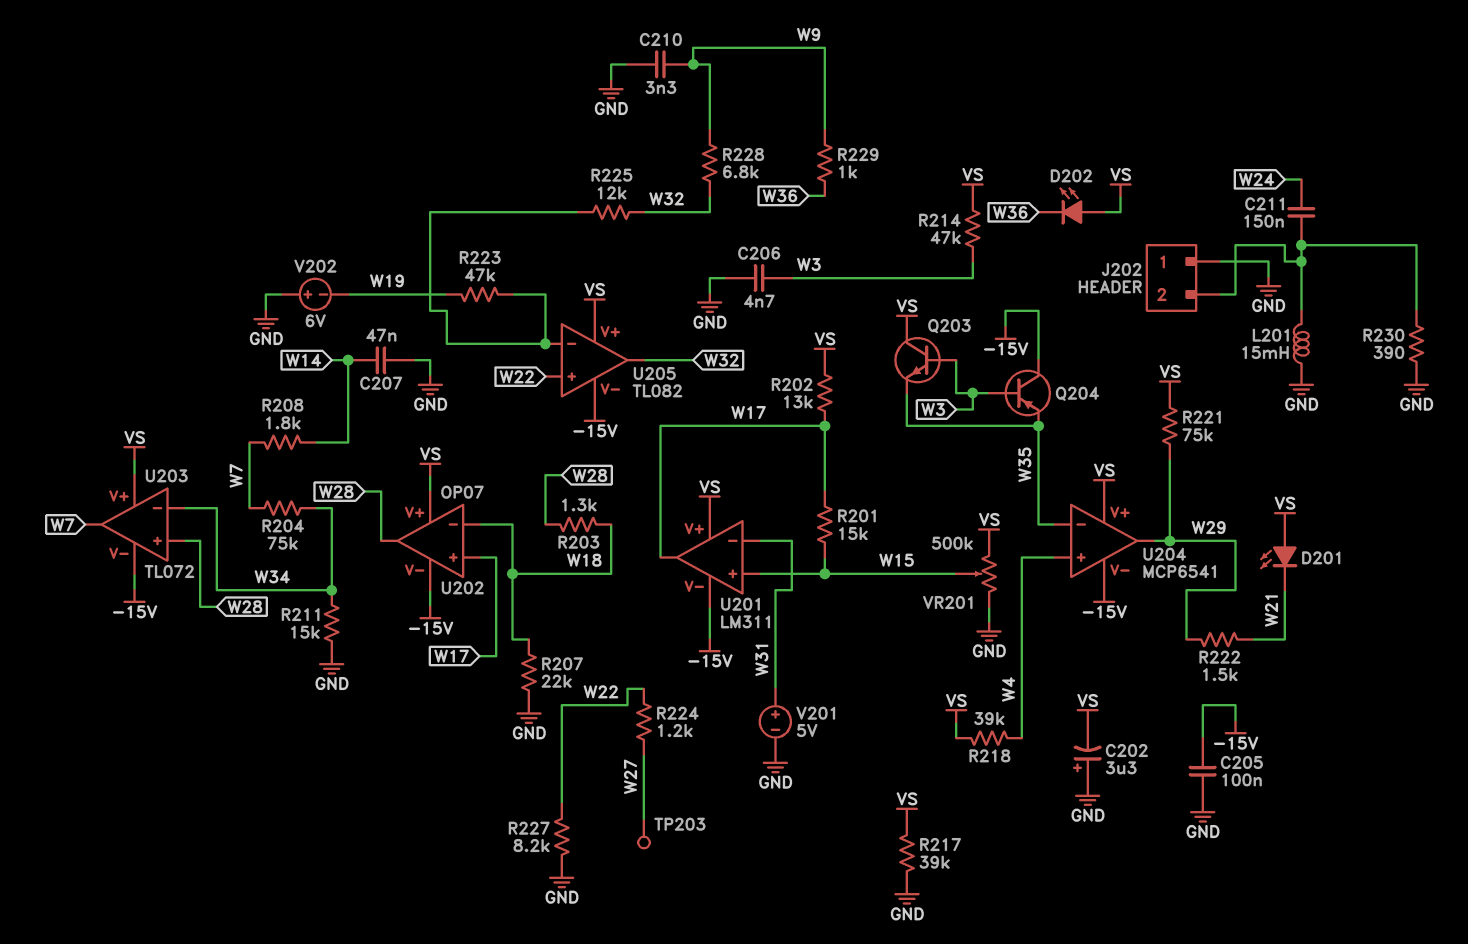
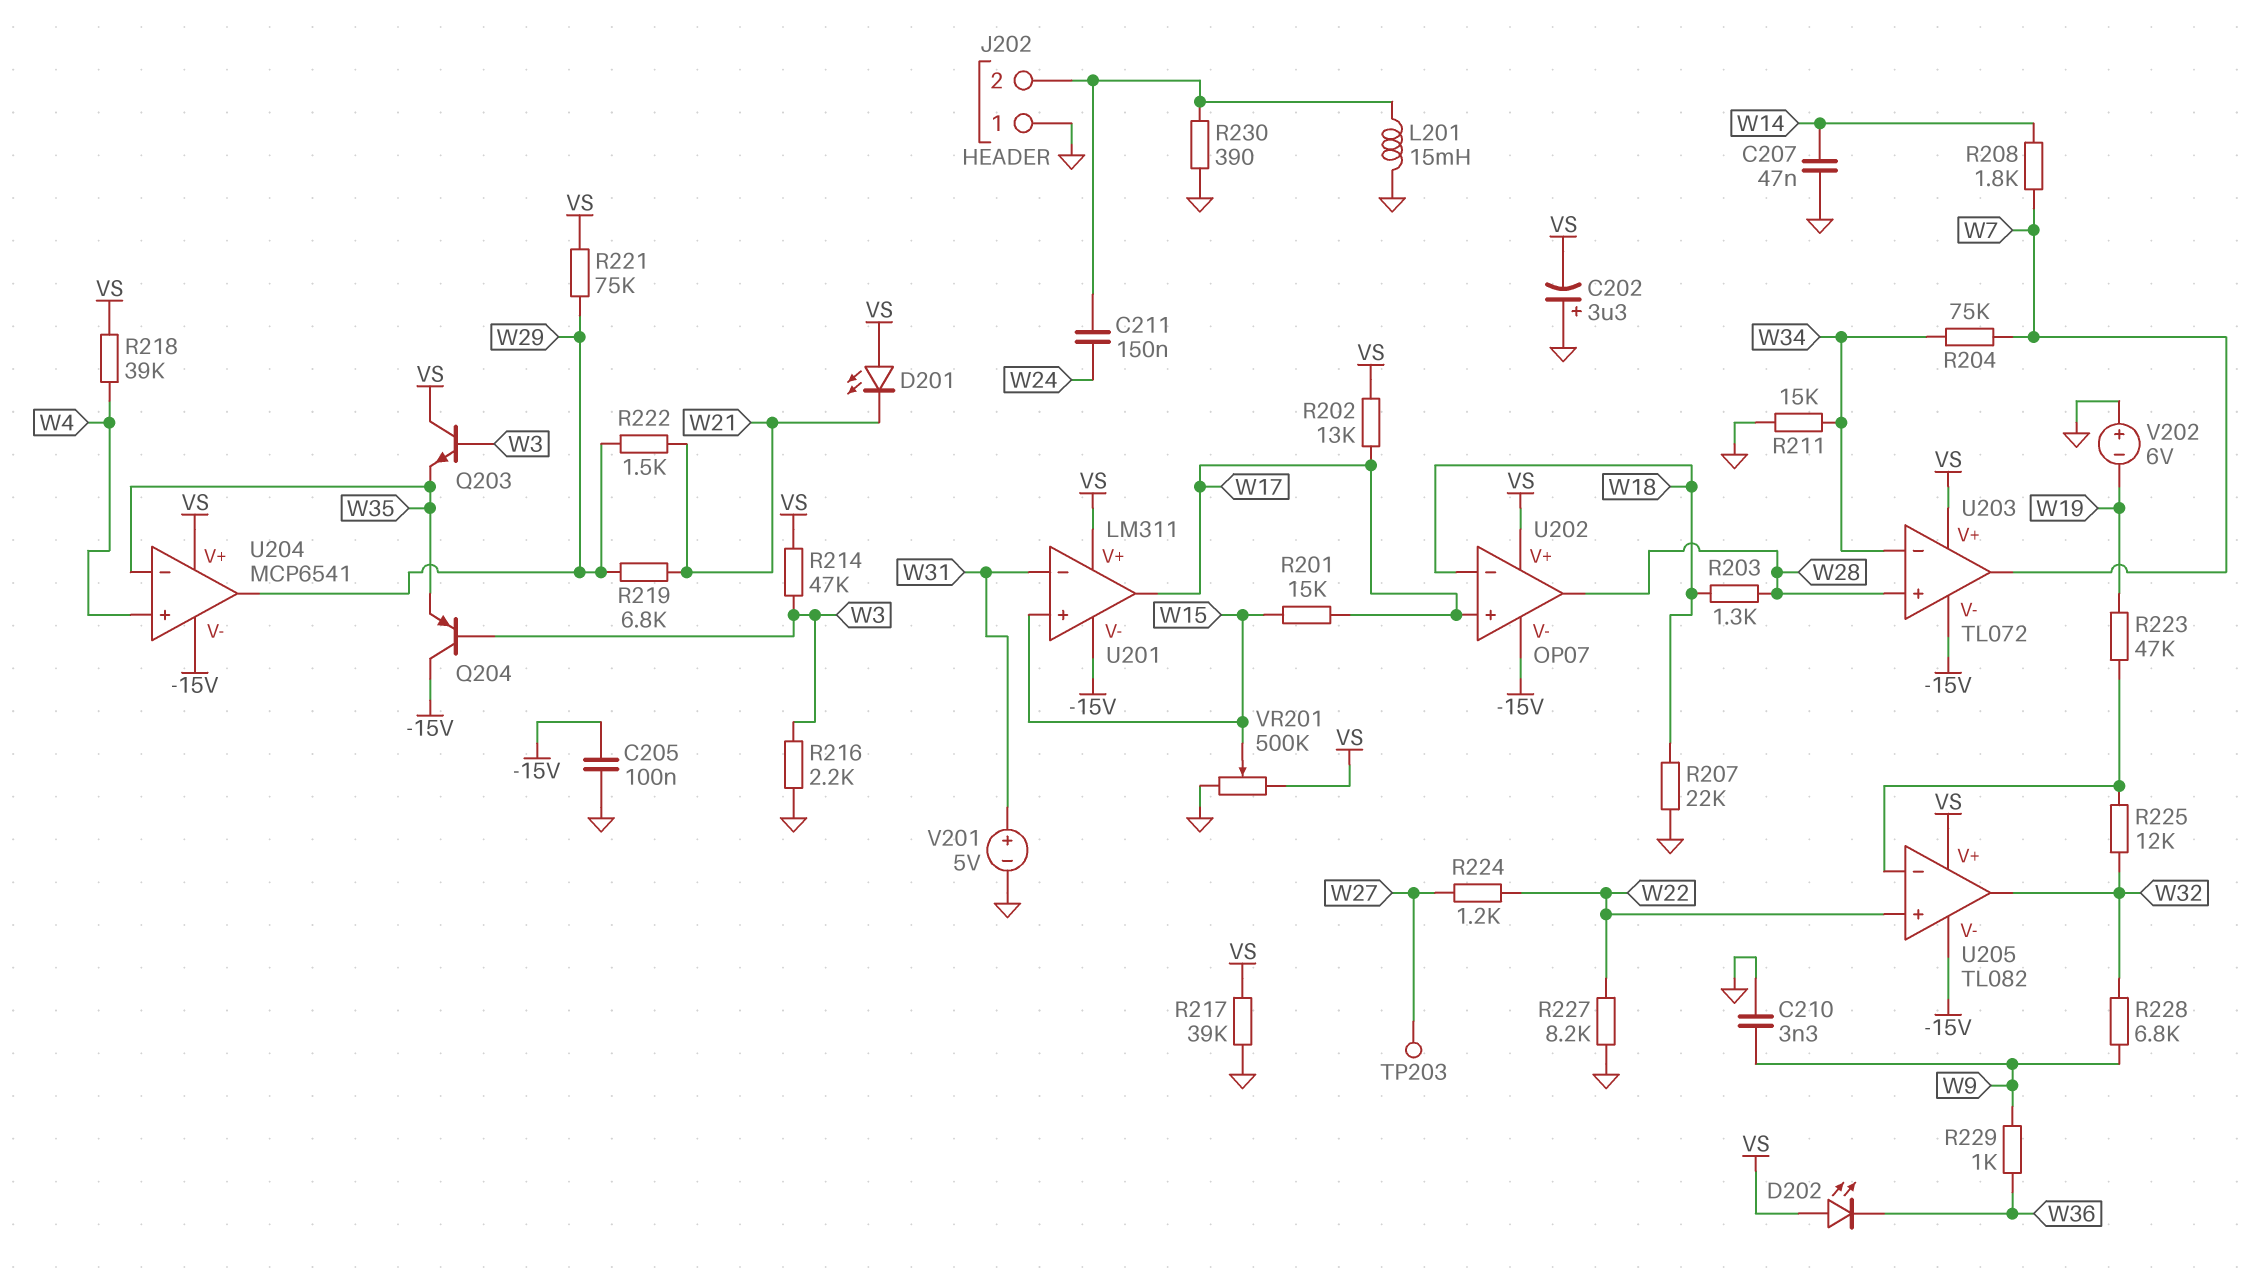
C206: 4.7nF (GND, W3) -> none
R216: none -> 2.2k (GND, W3)
R219: none -> 6.8k (W21, W29)

